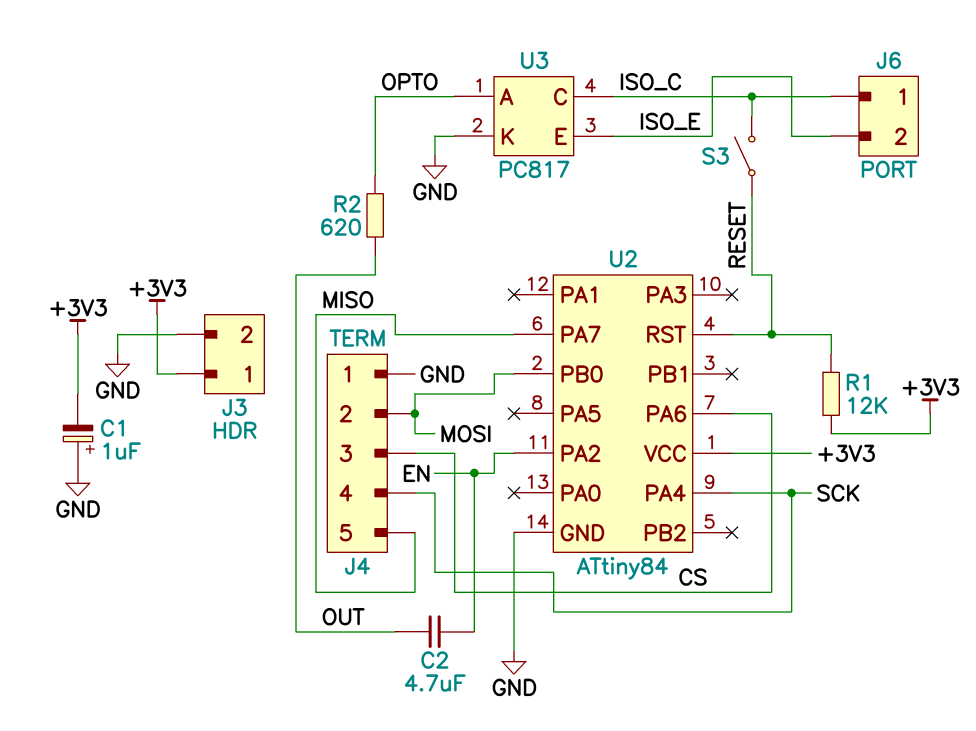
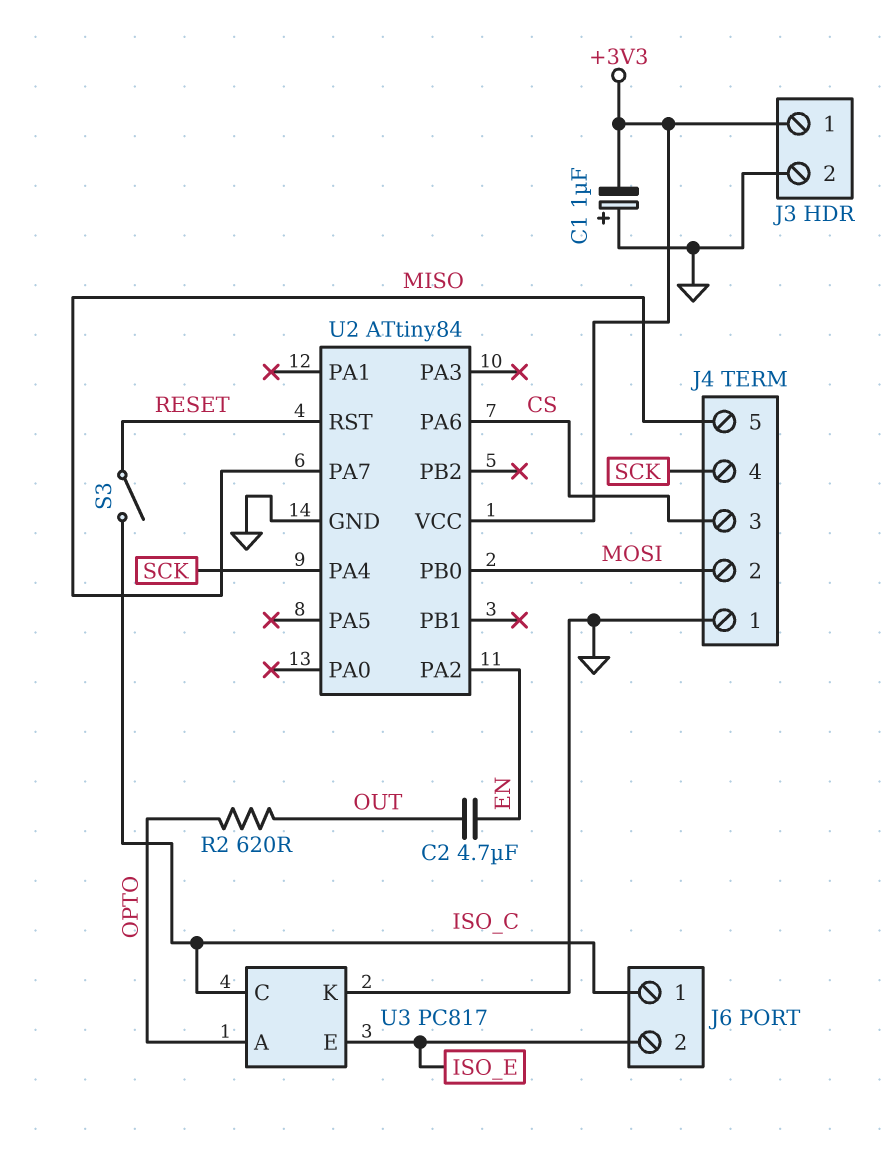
R1: 12k (+3V3, RESET) -> none

